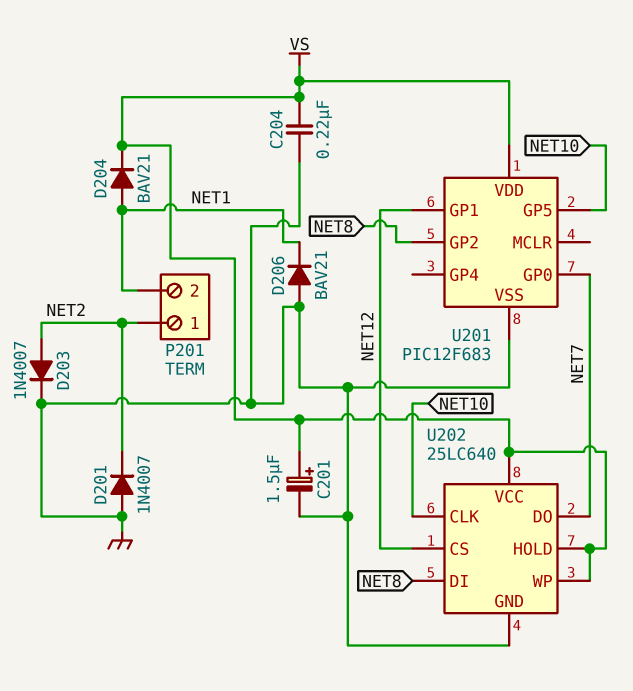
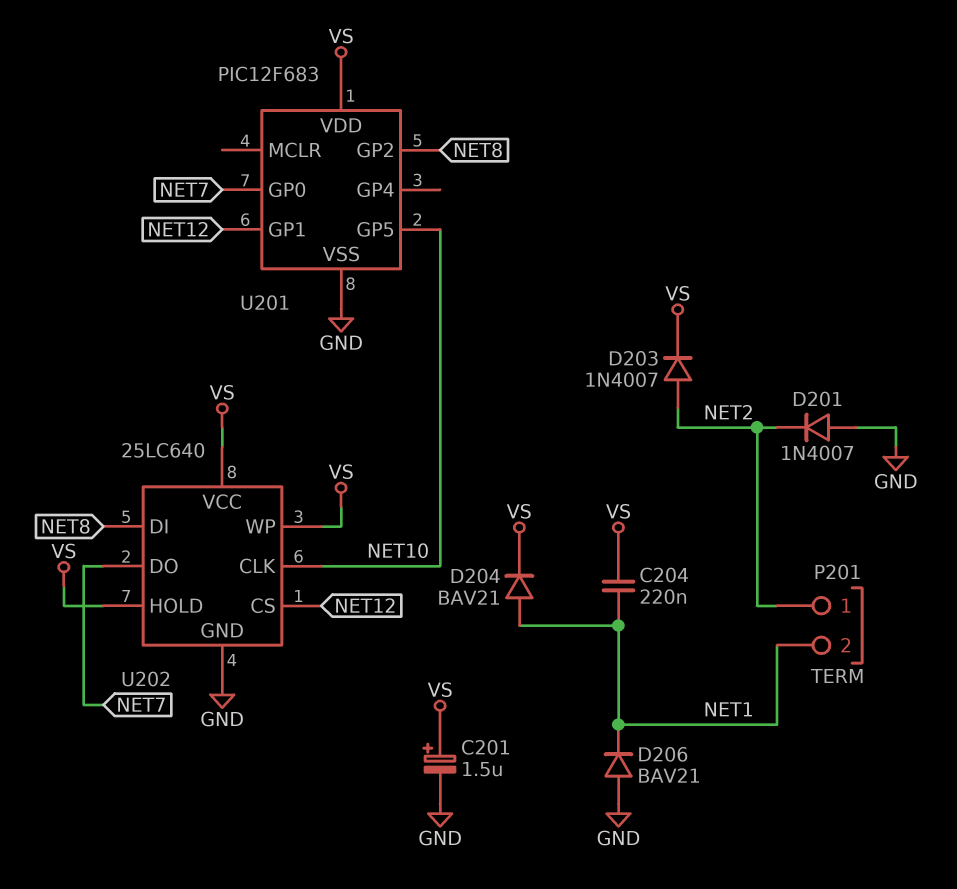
C204: 220nF (GND, VS) -> 220nF (NET1, VS)
D203: diode 1N4007 (A NET2, K GND) -> diode 1N4007 (A NET2, K VS)

